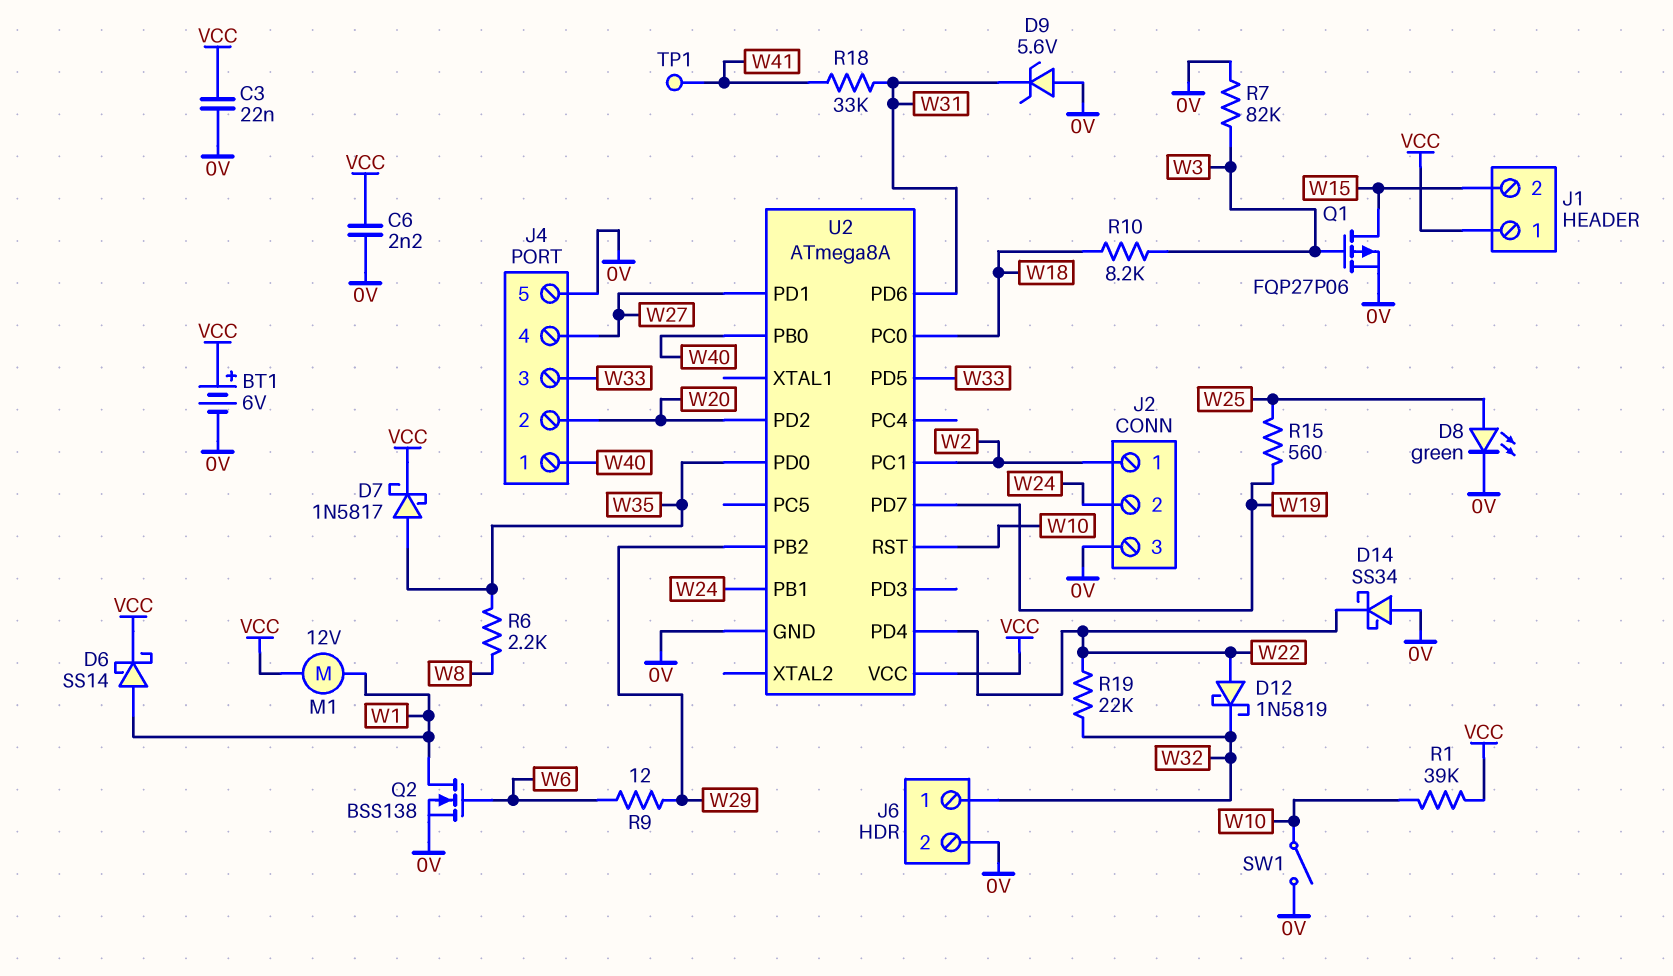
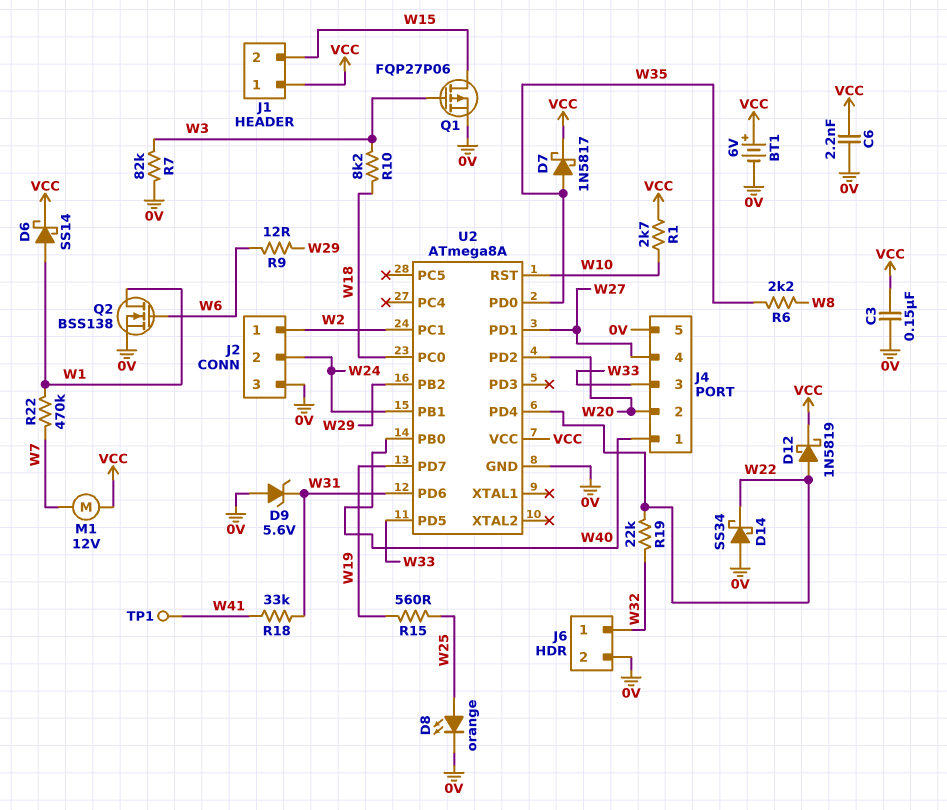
C3: 22nF (0V, VCC) -> 150nF (0V, VCC)
D8: LED green (A W25, K 0V) -> LED orange (A W25, K 0V)
D12: schottky 1N5819 (A W22, K W32) -> schottky 1N5819 (A W22, K VCC)
M1: motor 12V (VCC, W1) -> motor 12V (VCC, W7)
R1: 39k (VCC, W10) -> 2.7k (VCC, W10)
R22: none -> 470k (W1, W7)
SW1: switch (0V, W10) -> none

